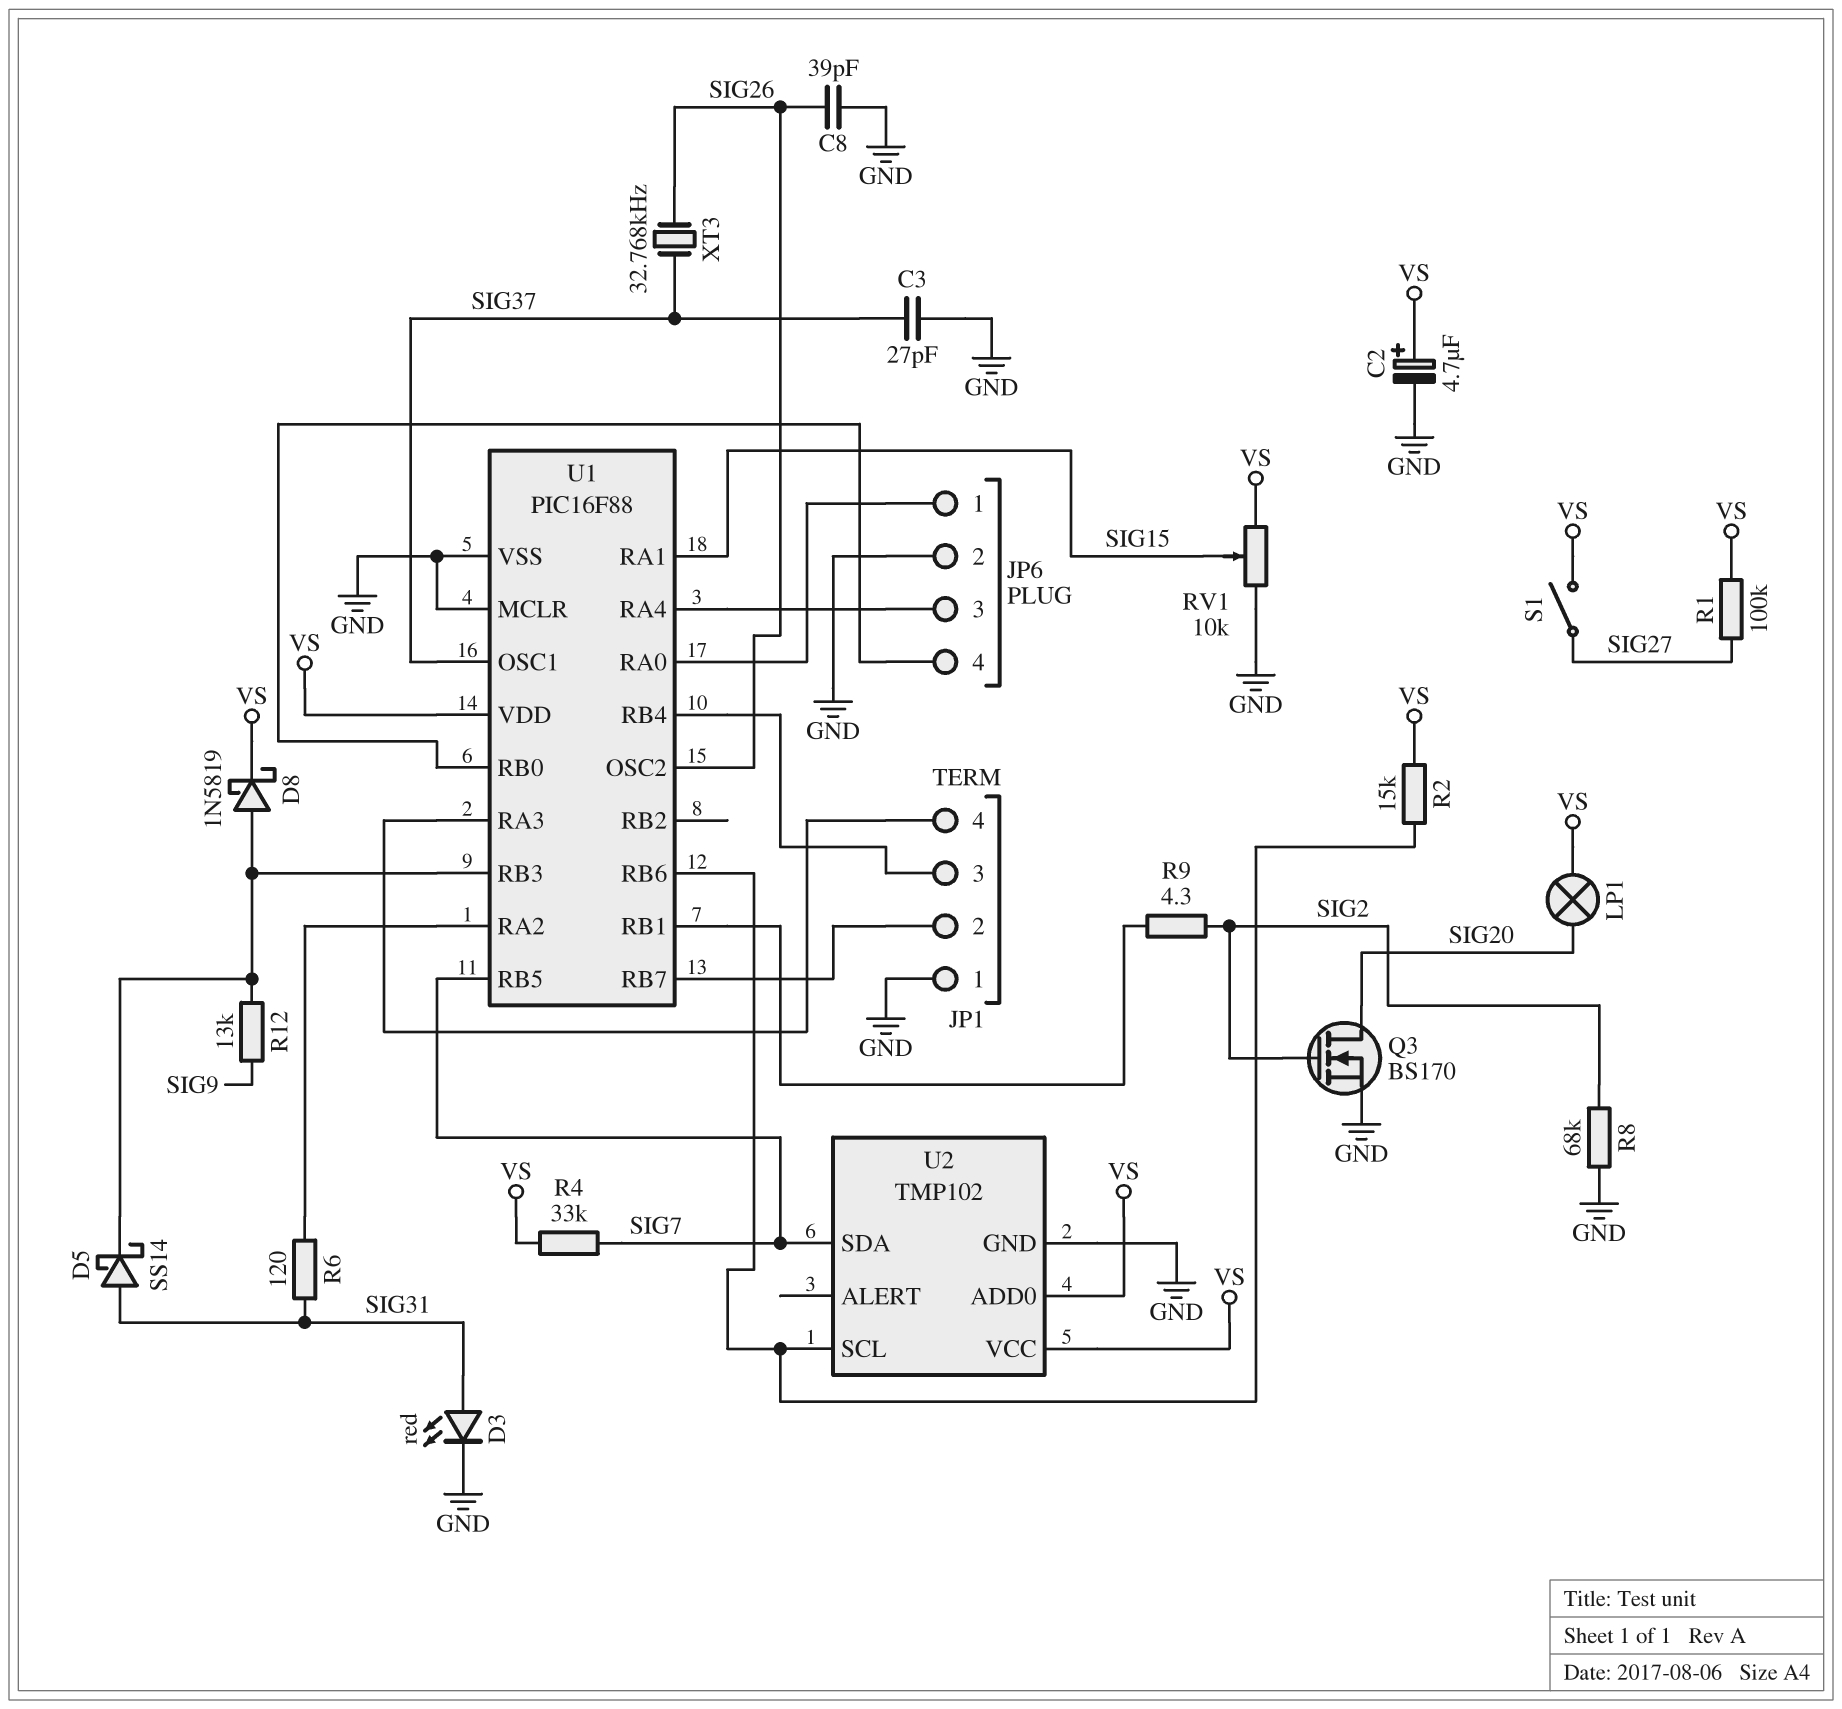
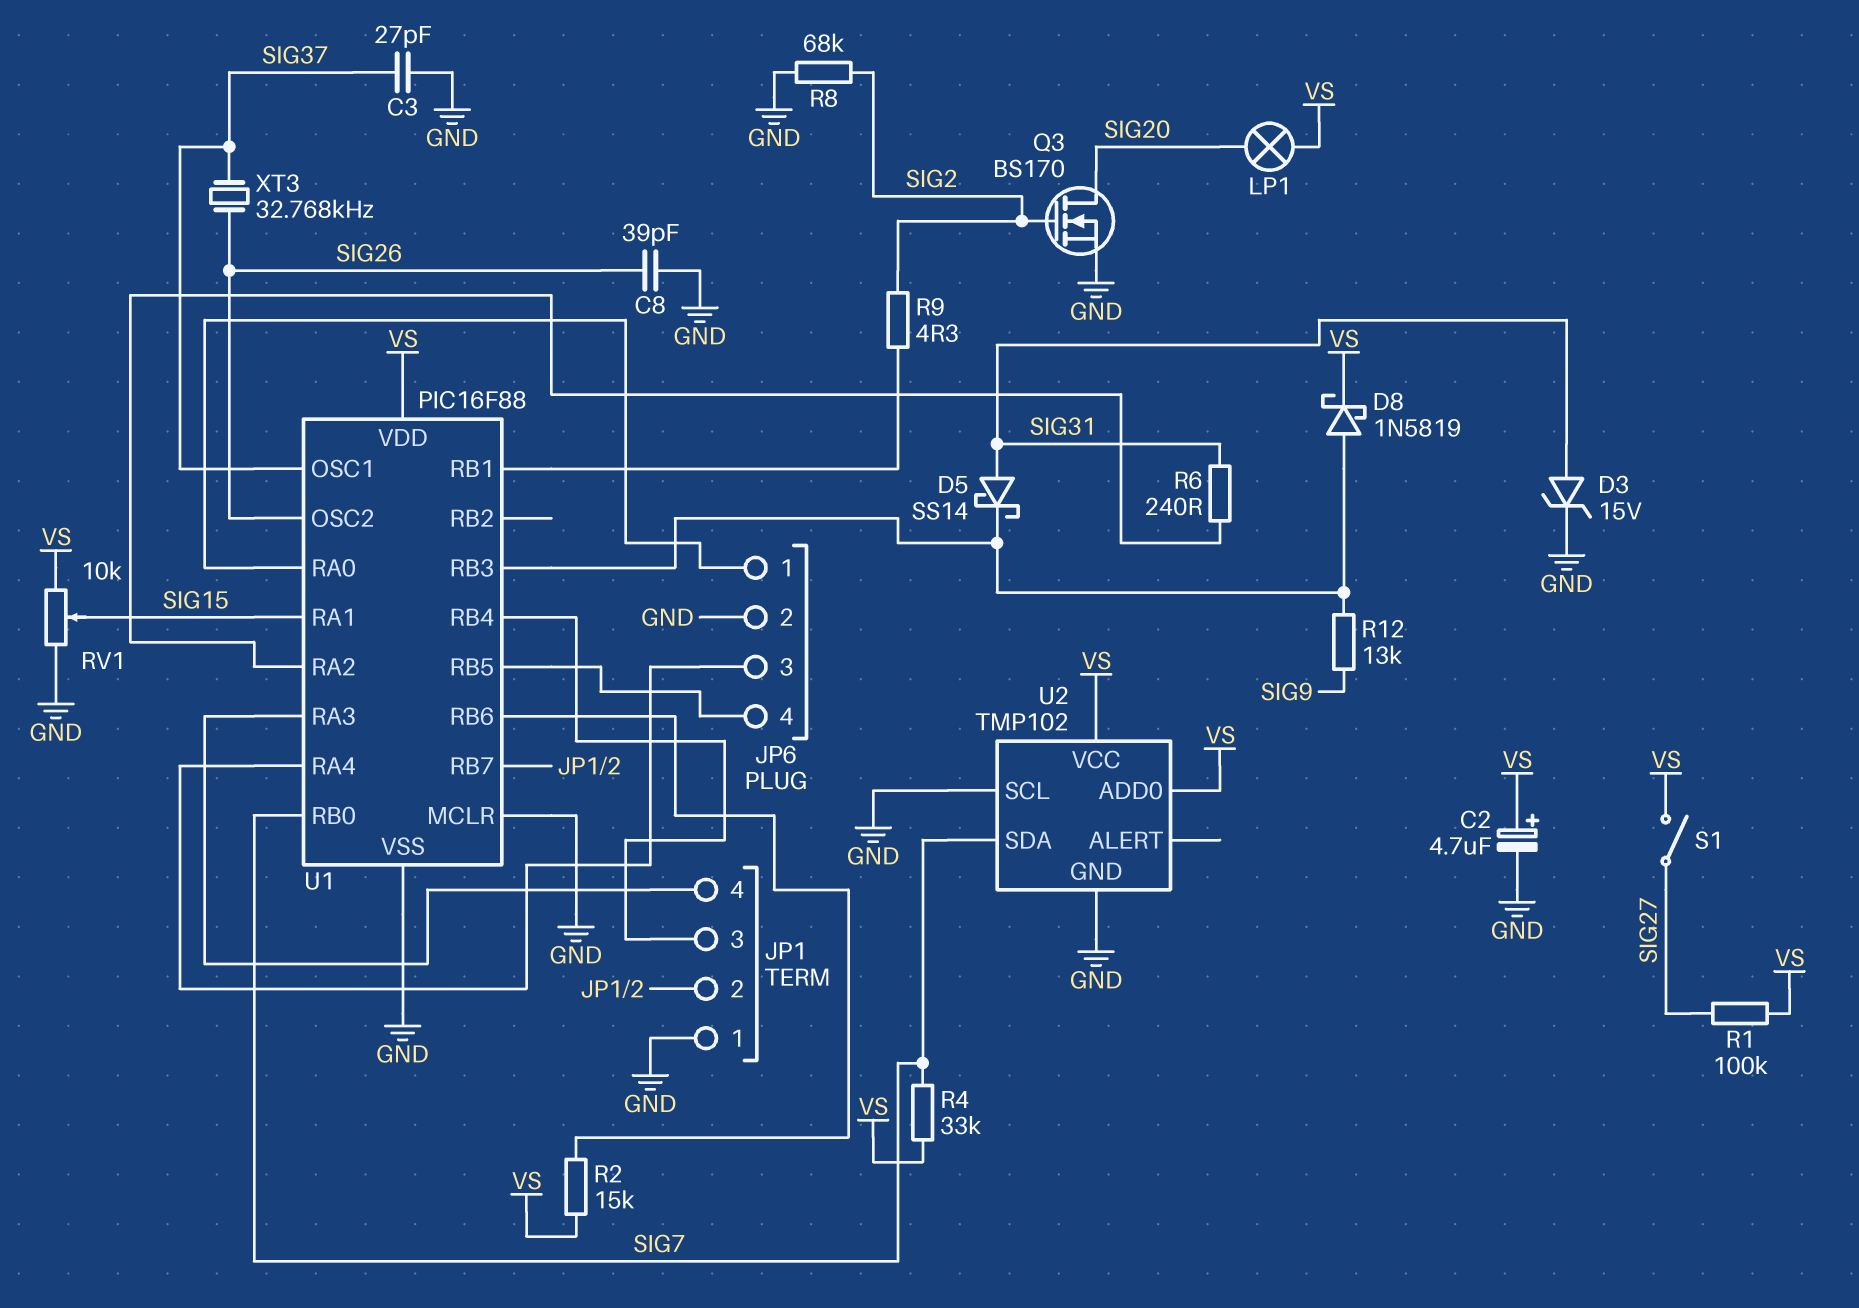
D3: LED red (A SIG31, K GND) -> zener 15V (A SIG31, K GND)
R6: 120 (SIG31, U1/RA2) -> 240 (SIG31, U1/RA2)
U1 pin RB0: JP6/4 -> SIG7
U1 pin RB5: SIG7 -> JP6/4
U2 pin SCL: U1/RB6 -> GND

